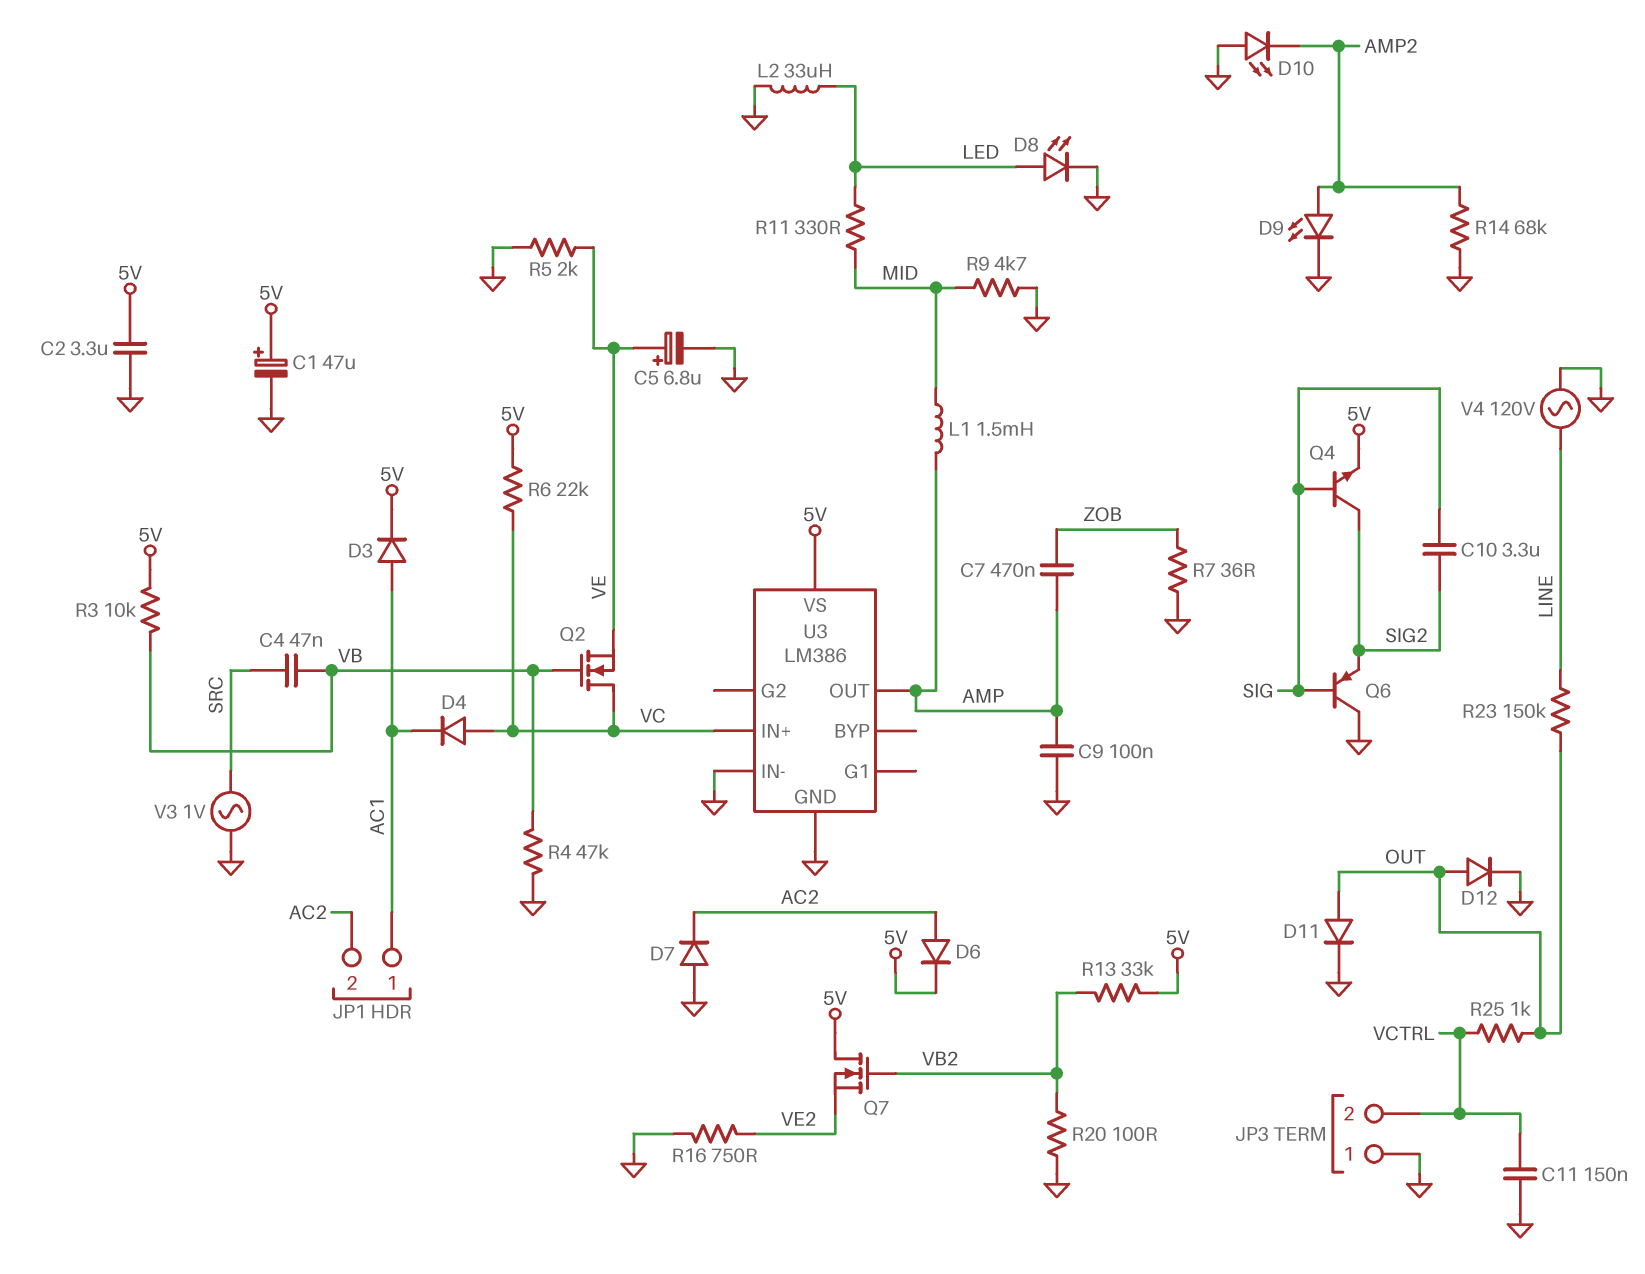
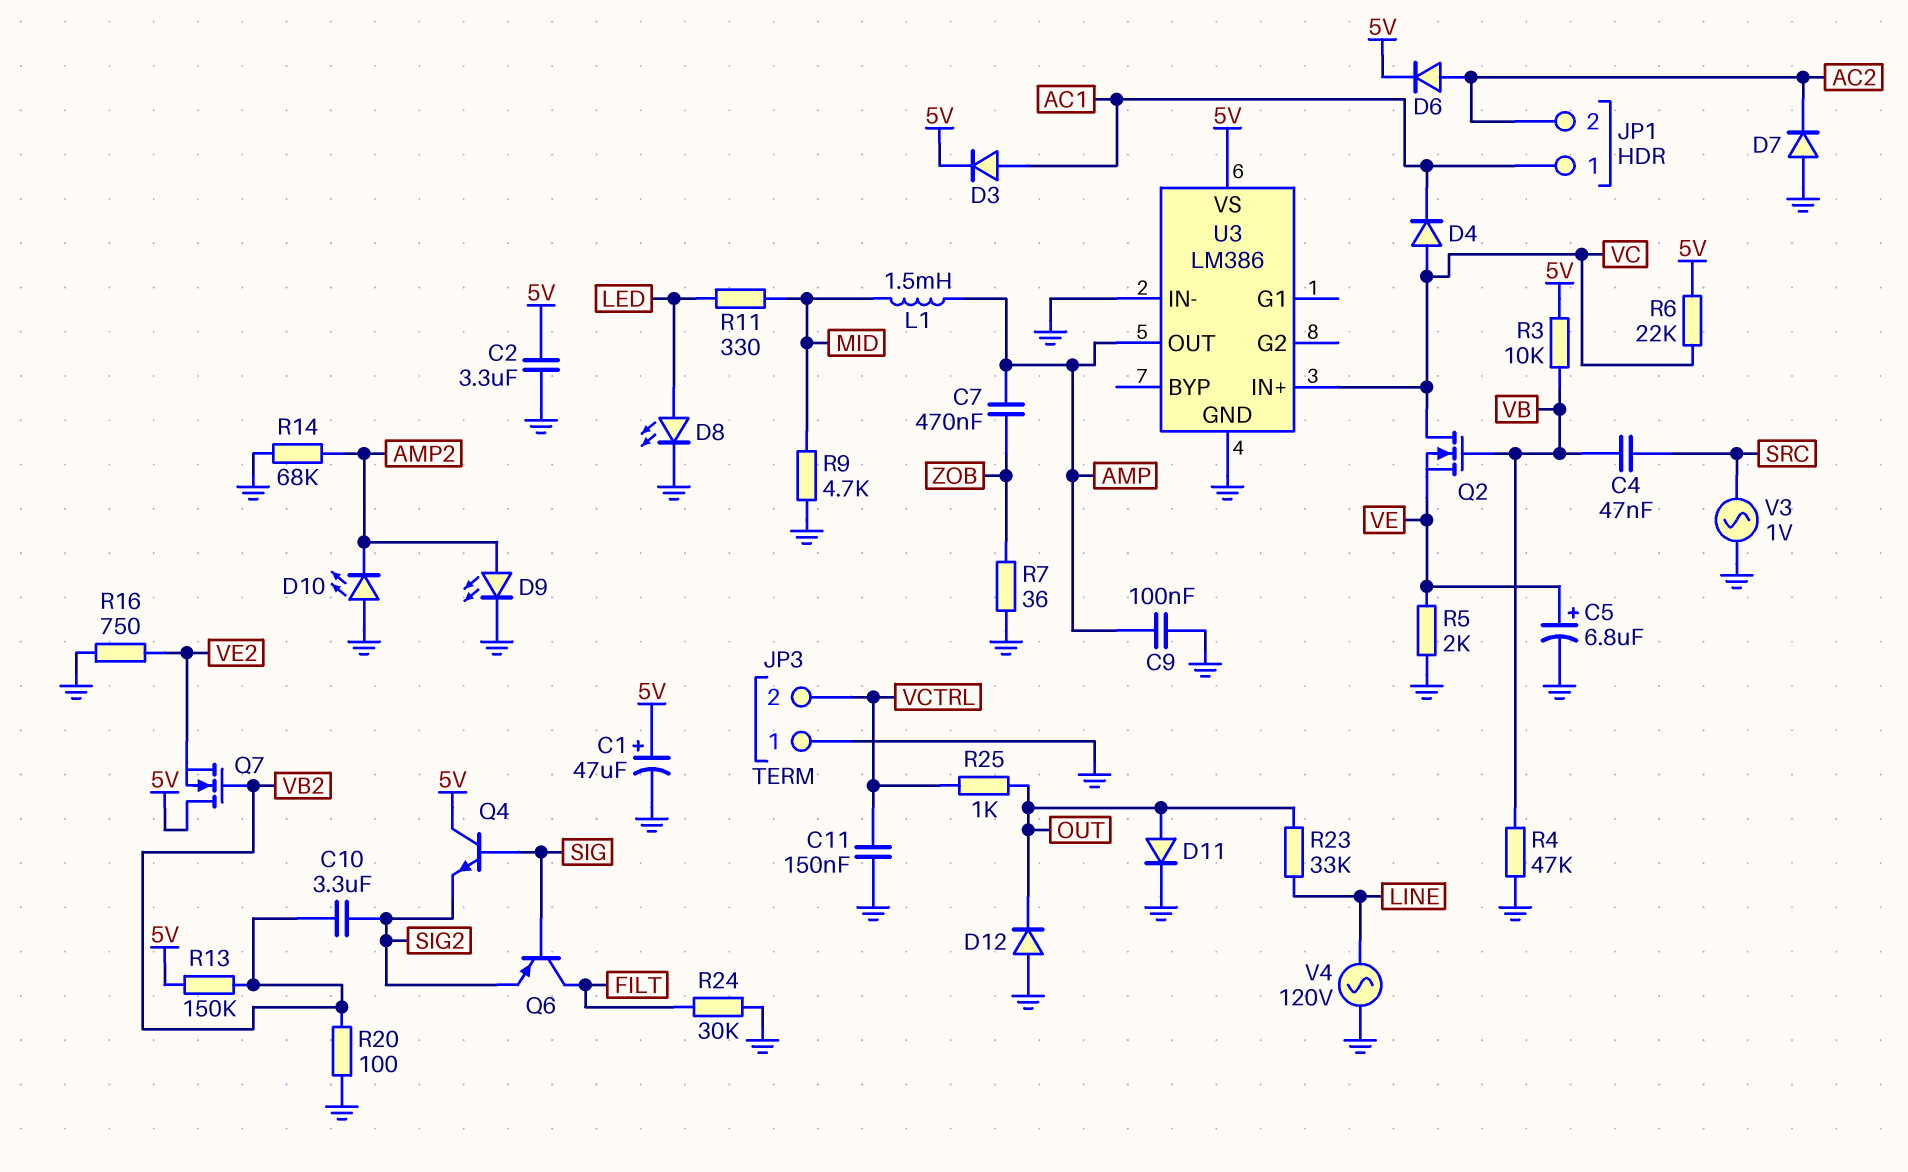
C10: 3.3uF (SIG, SIG2) -> 3.3uF (SIG2, VB2)
D12: diode (A OUT, K GND) -> diode (A GND, K OUT)
L2: 33uH (GND, LED) -> none
Q4: NPN (B SIG, C SIG2, E 5V) -> NPN (B SIG, C 5V, E SIG2)
Q6: PNP (B SIG, C GND, E SIG2) -> PNP (B SIG, C FILT, E SIG2)
R13: 33k (5V, VB2) -> 150k (5V, VB2)
R23: 150k (LINE, OUT) -> 33k (LINE, OUT)
R24: none -> 30k (FILT, GND)

